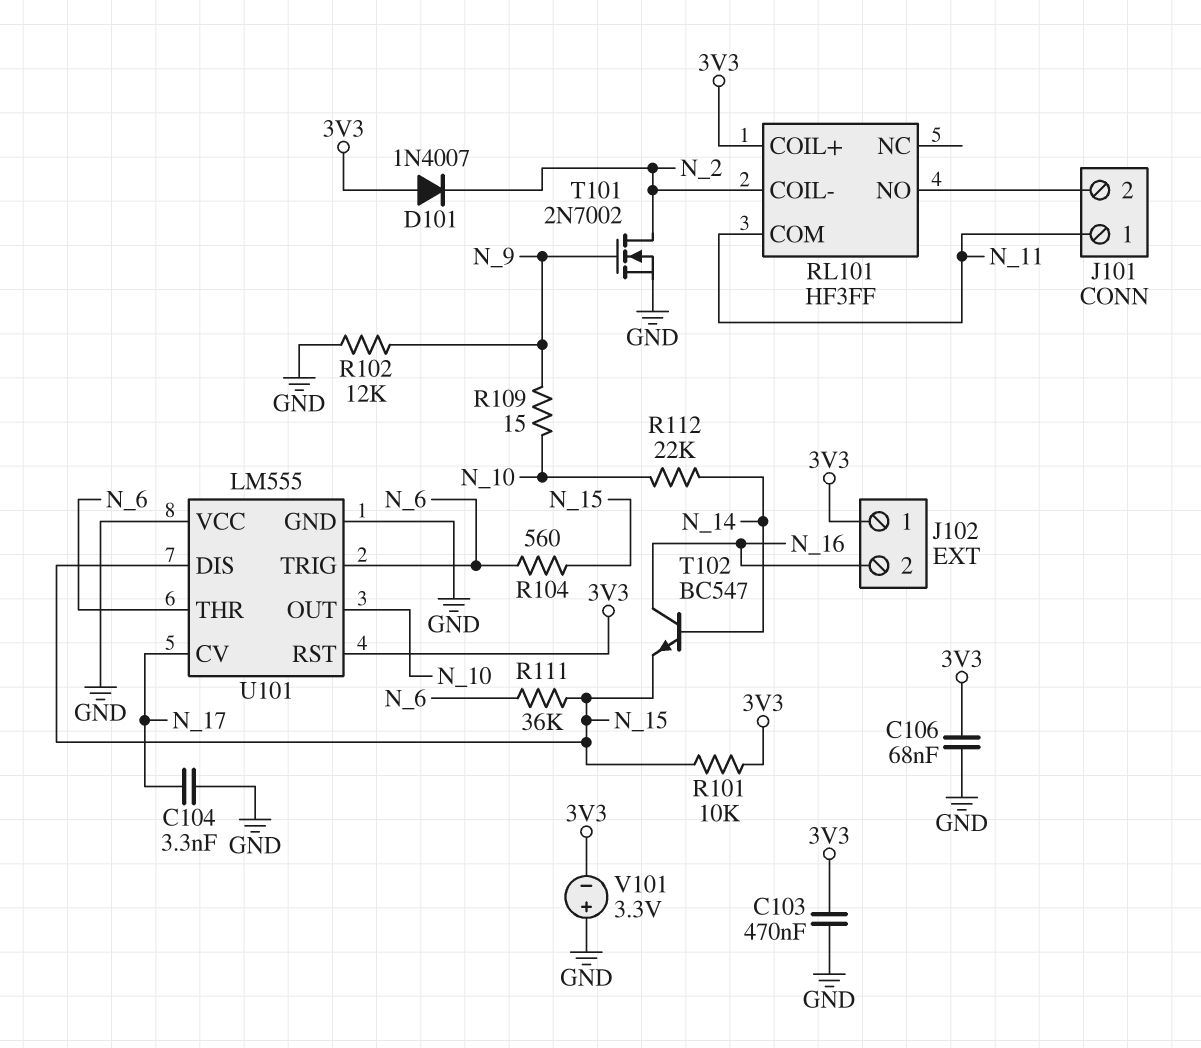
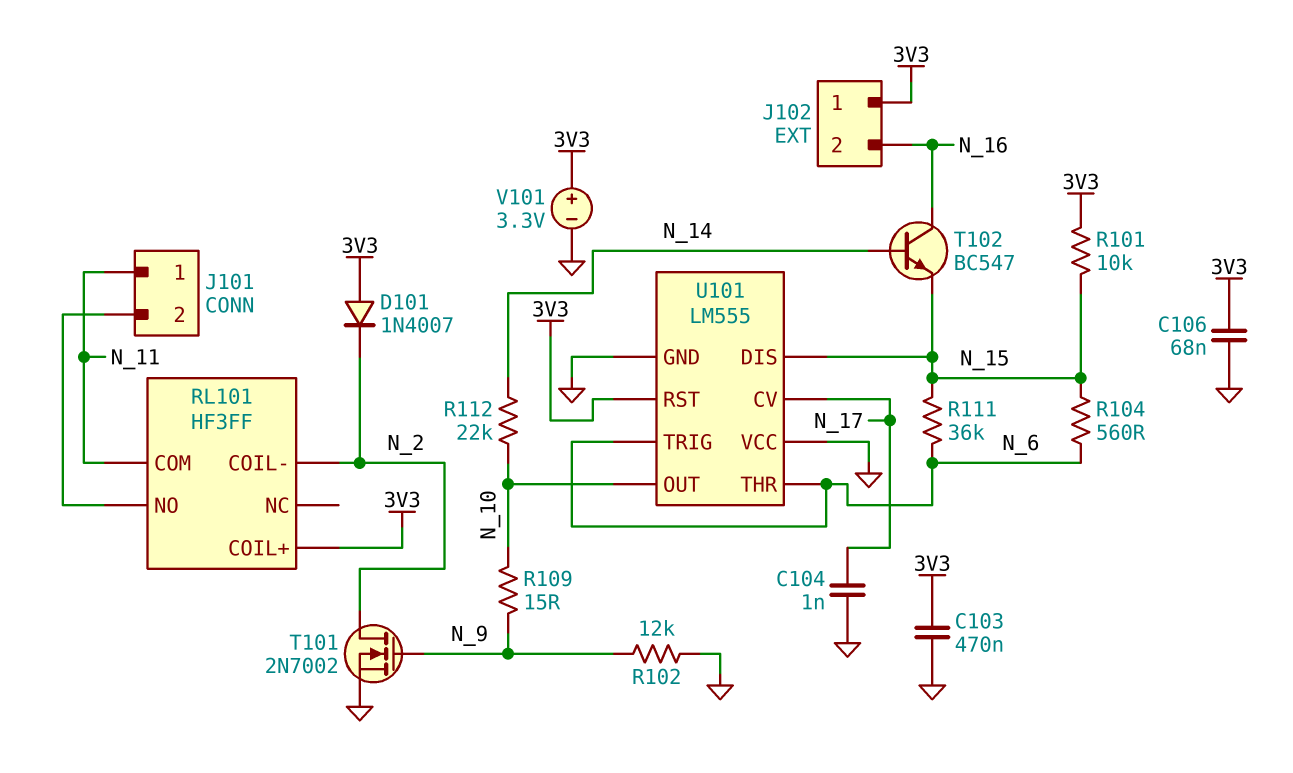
C104: 3.3nF (GND, N_17) -> 1nF (GND, N_17)
V101: 3.3V (plus GND, minus 3V3) -> 3.3V (plus 3V3, minus GND)

